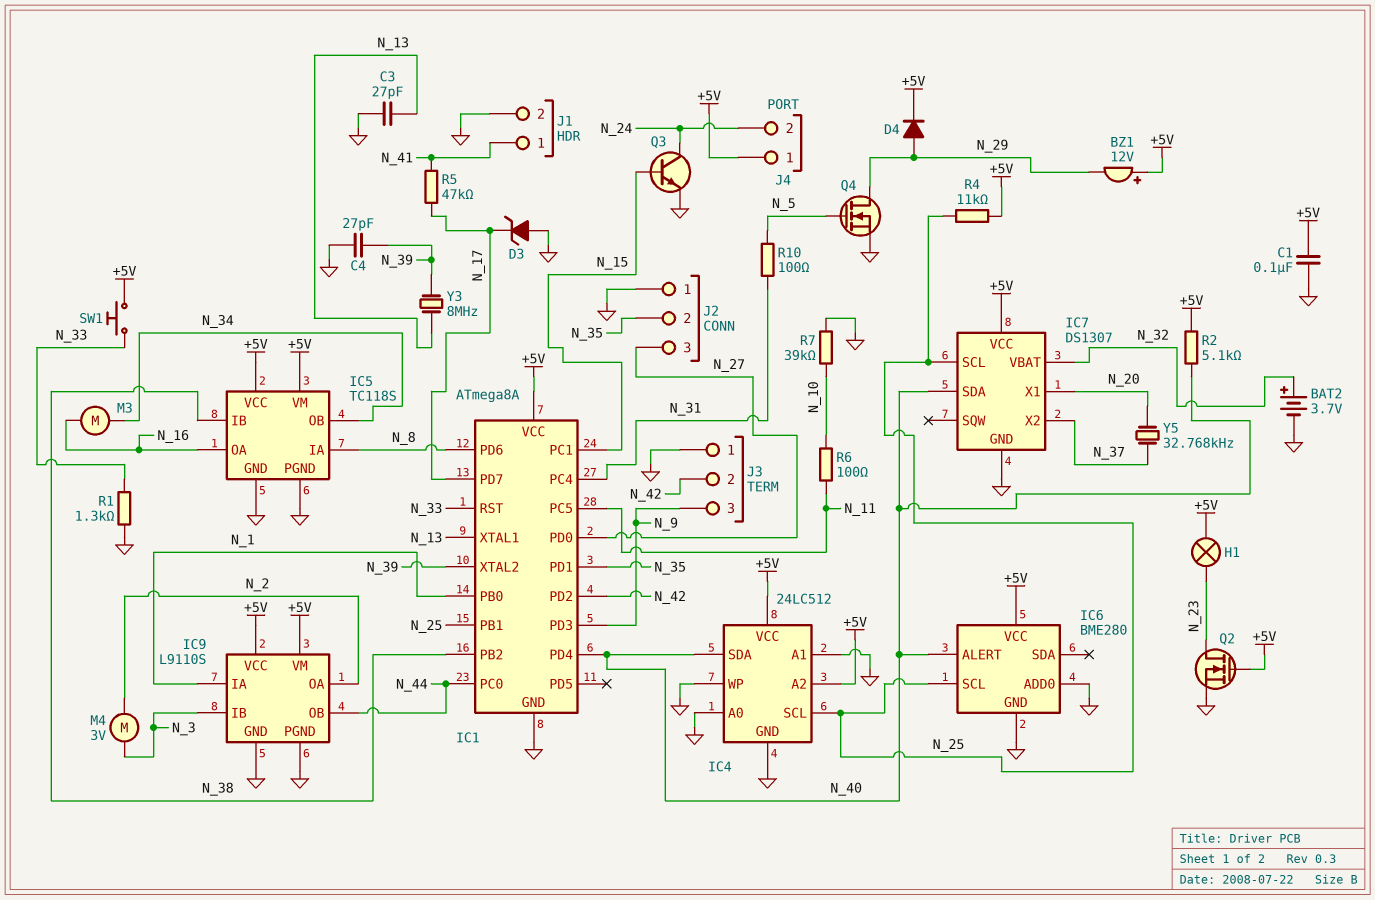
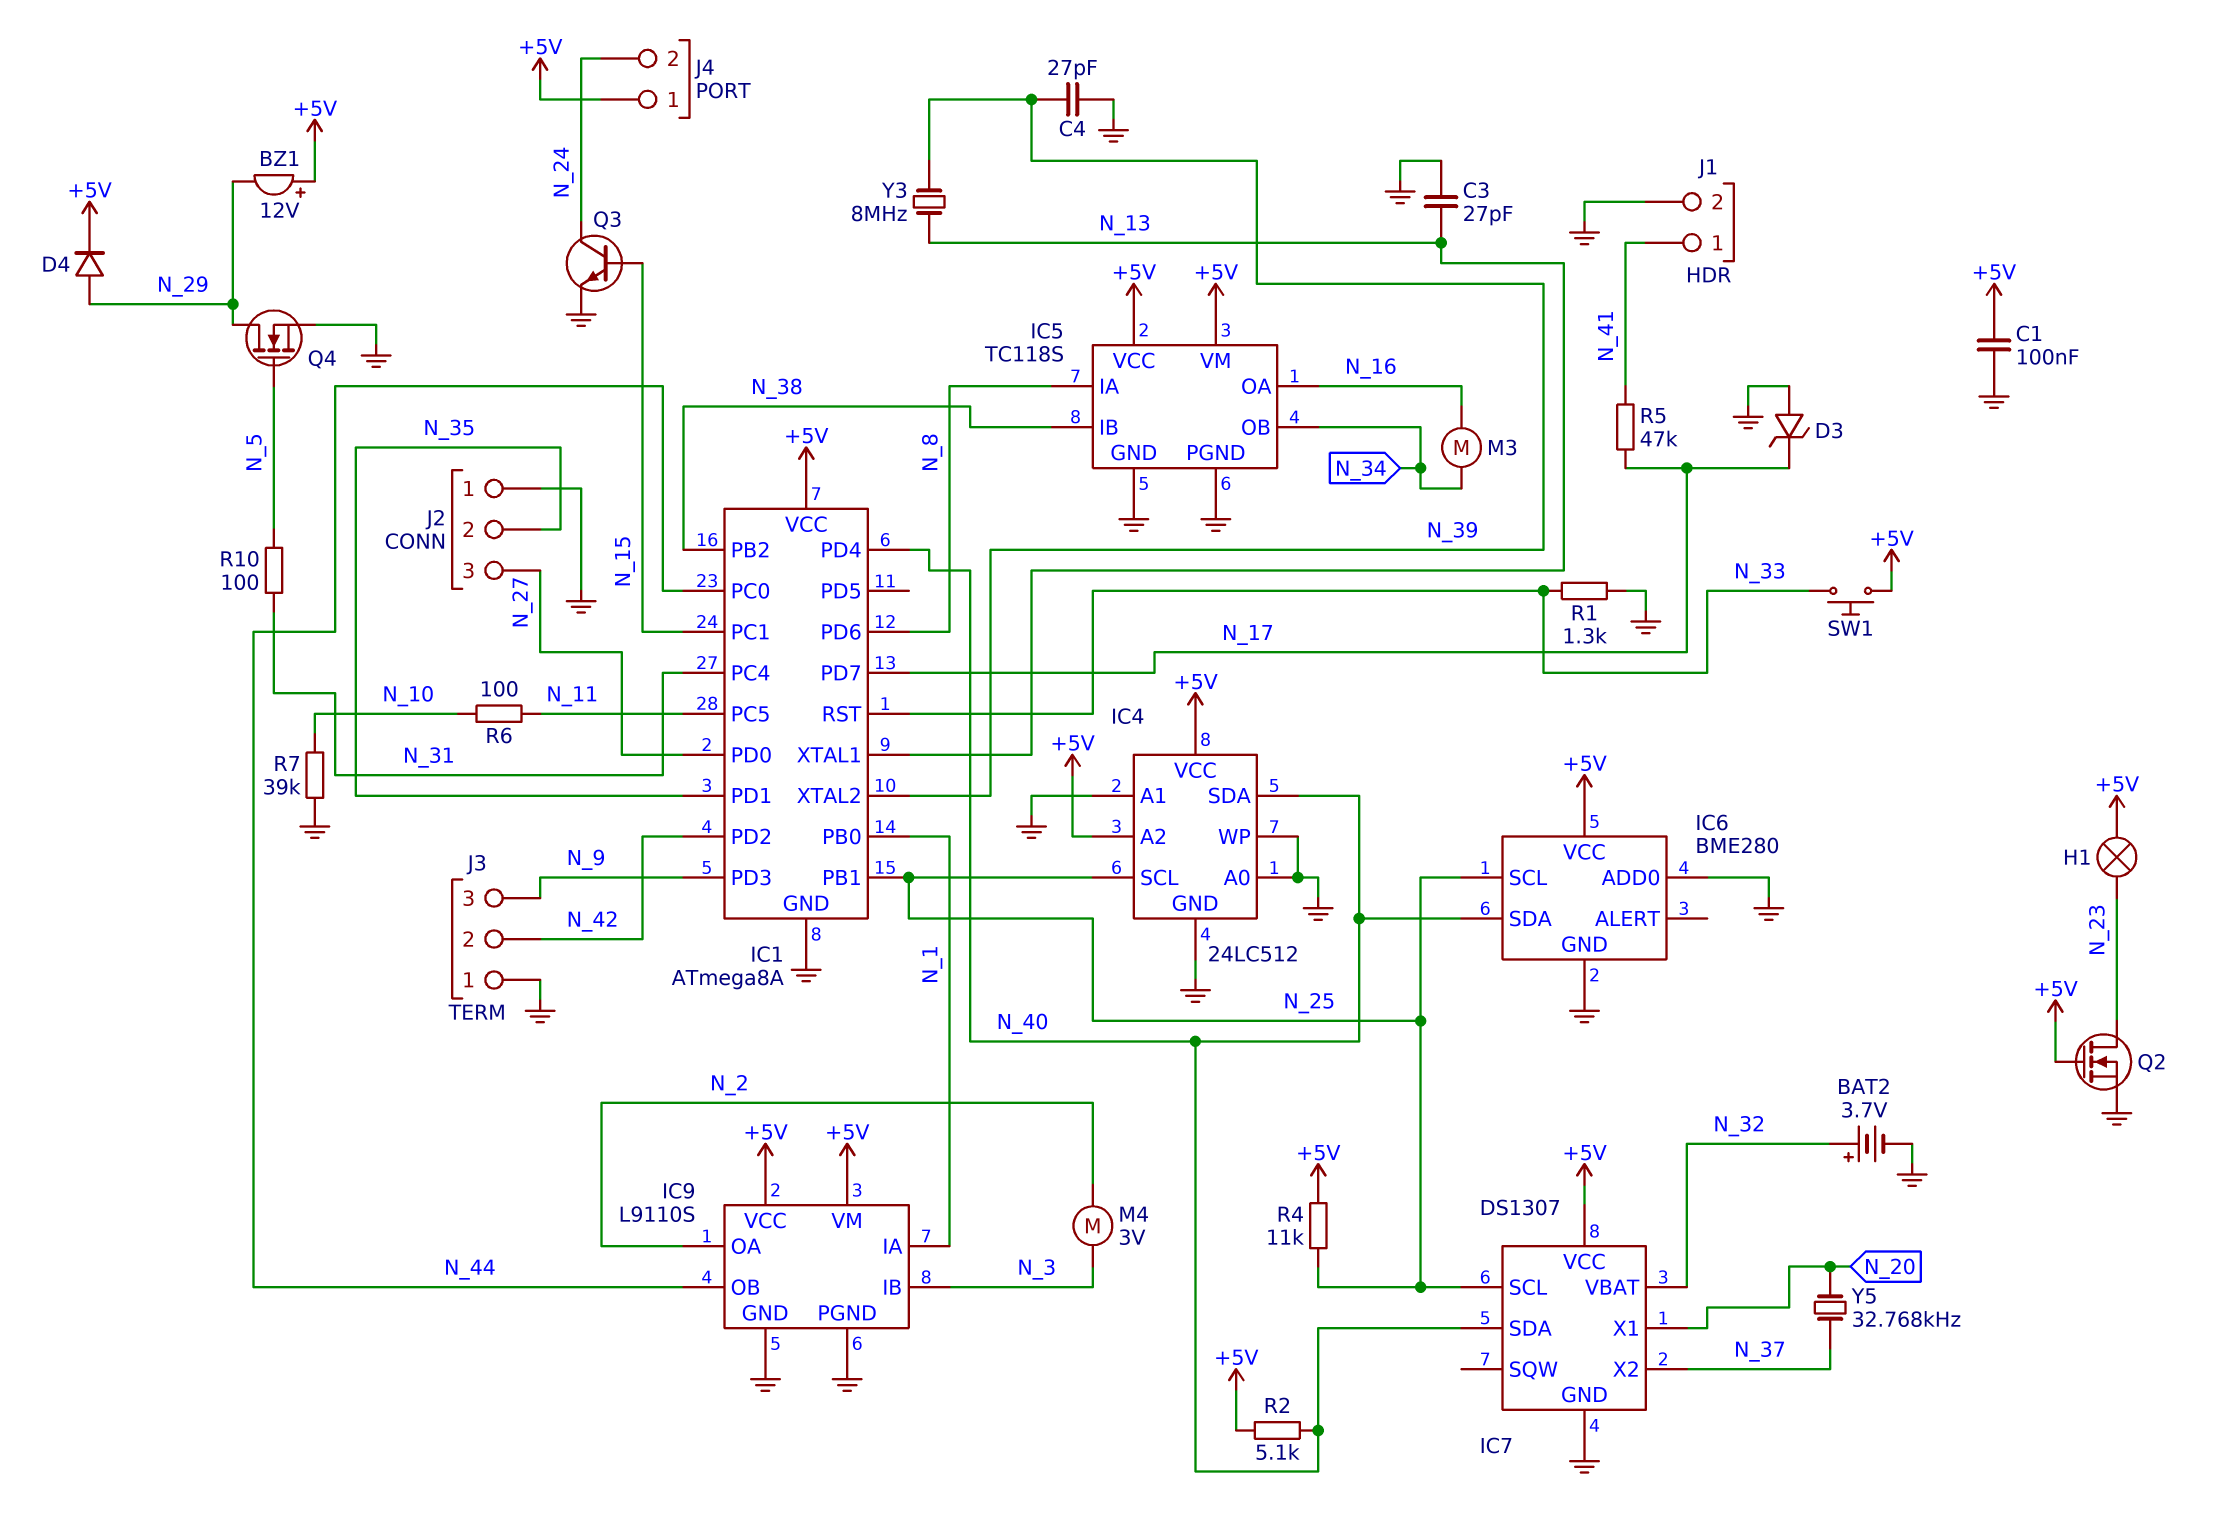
IC6 pin ALERT: N_40 -> none
IC6 pin SDA: none -> N_40

